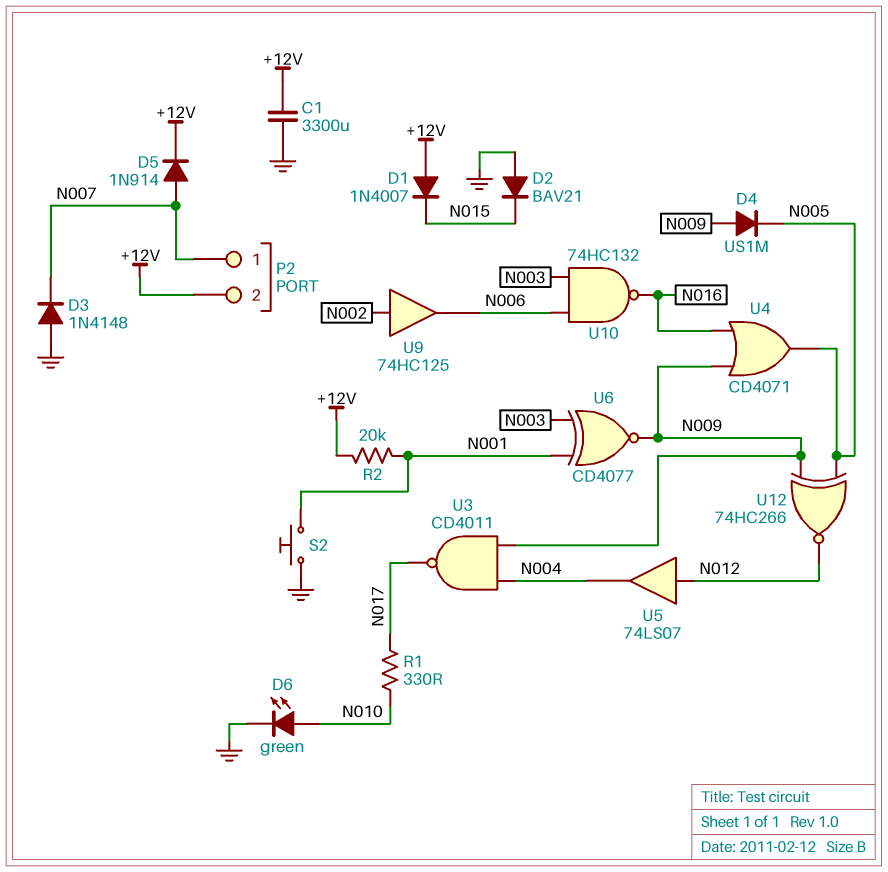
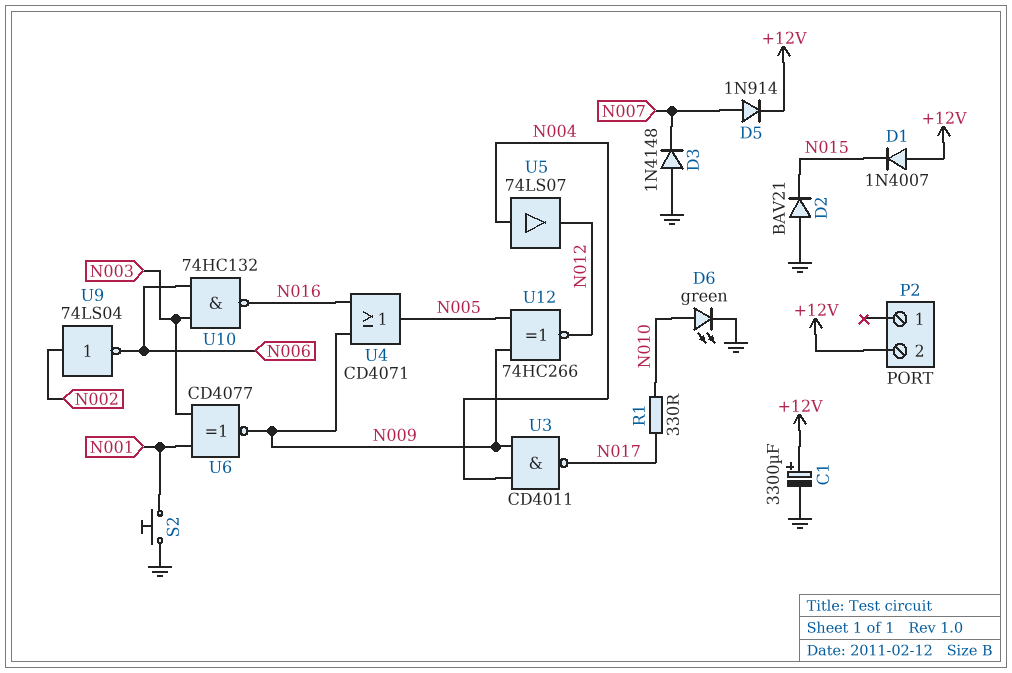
C1: 3300uF (+12V, GND) -> 3300uF (plus +12V, minus GND)
D4: diode US1M (A N009, K N005) -> none
P2 pin 1: N007 -> none
R2: 20k (+12V, N001) -> none
U5: buffer 74LS07 (in N012, out N004) -> buffer 74LS07 (in N004, out N012)
U9: buffer 74HC125 (in N002, out N006) -> NOT 74LS04 (in N002, out N006)

